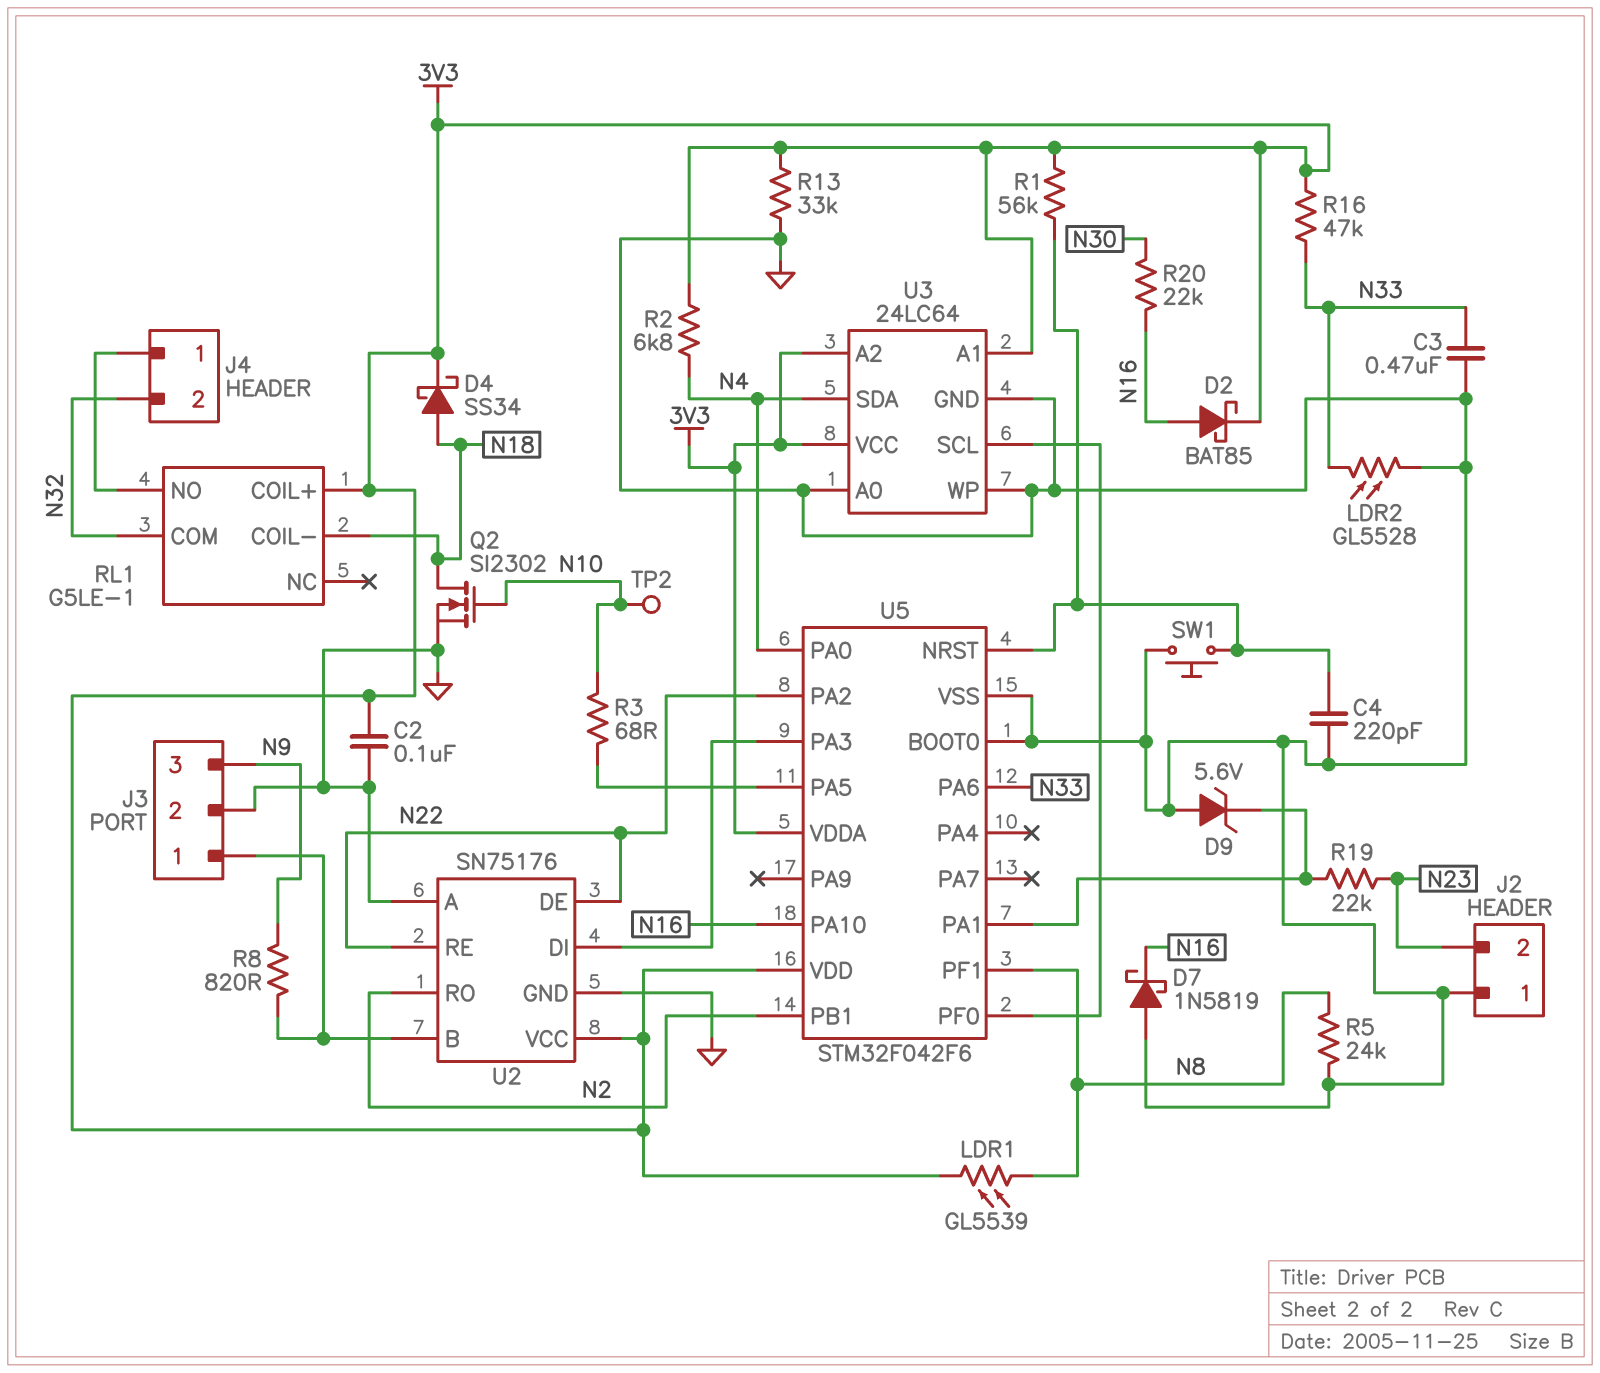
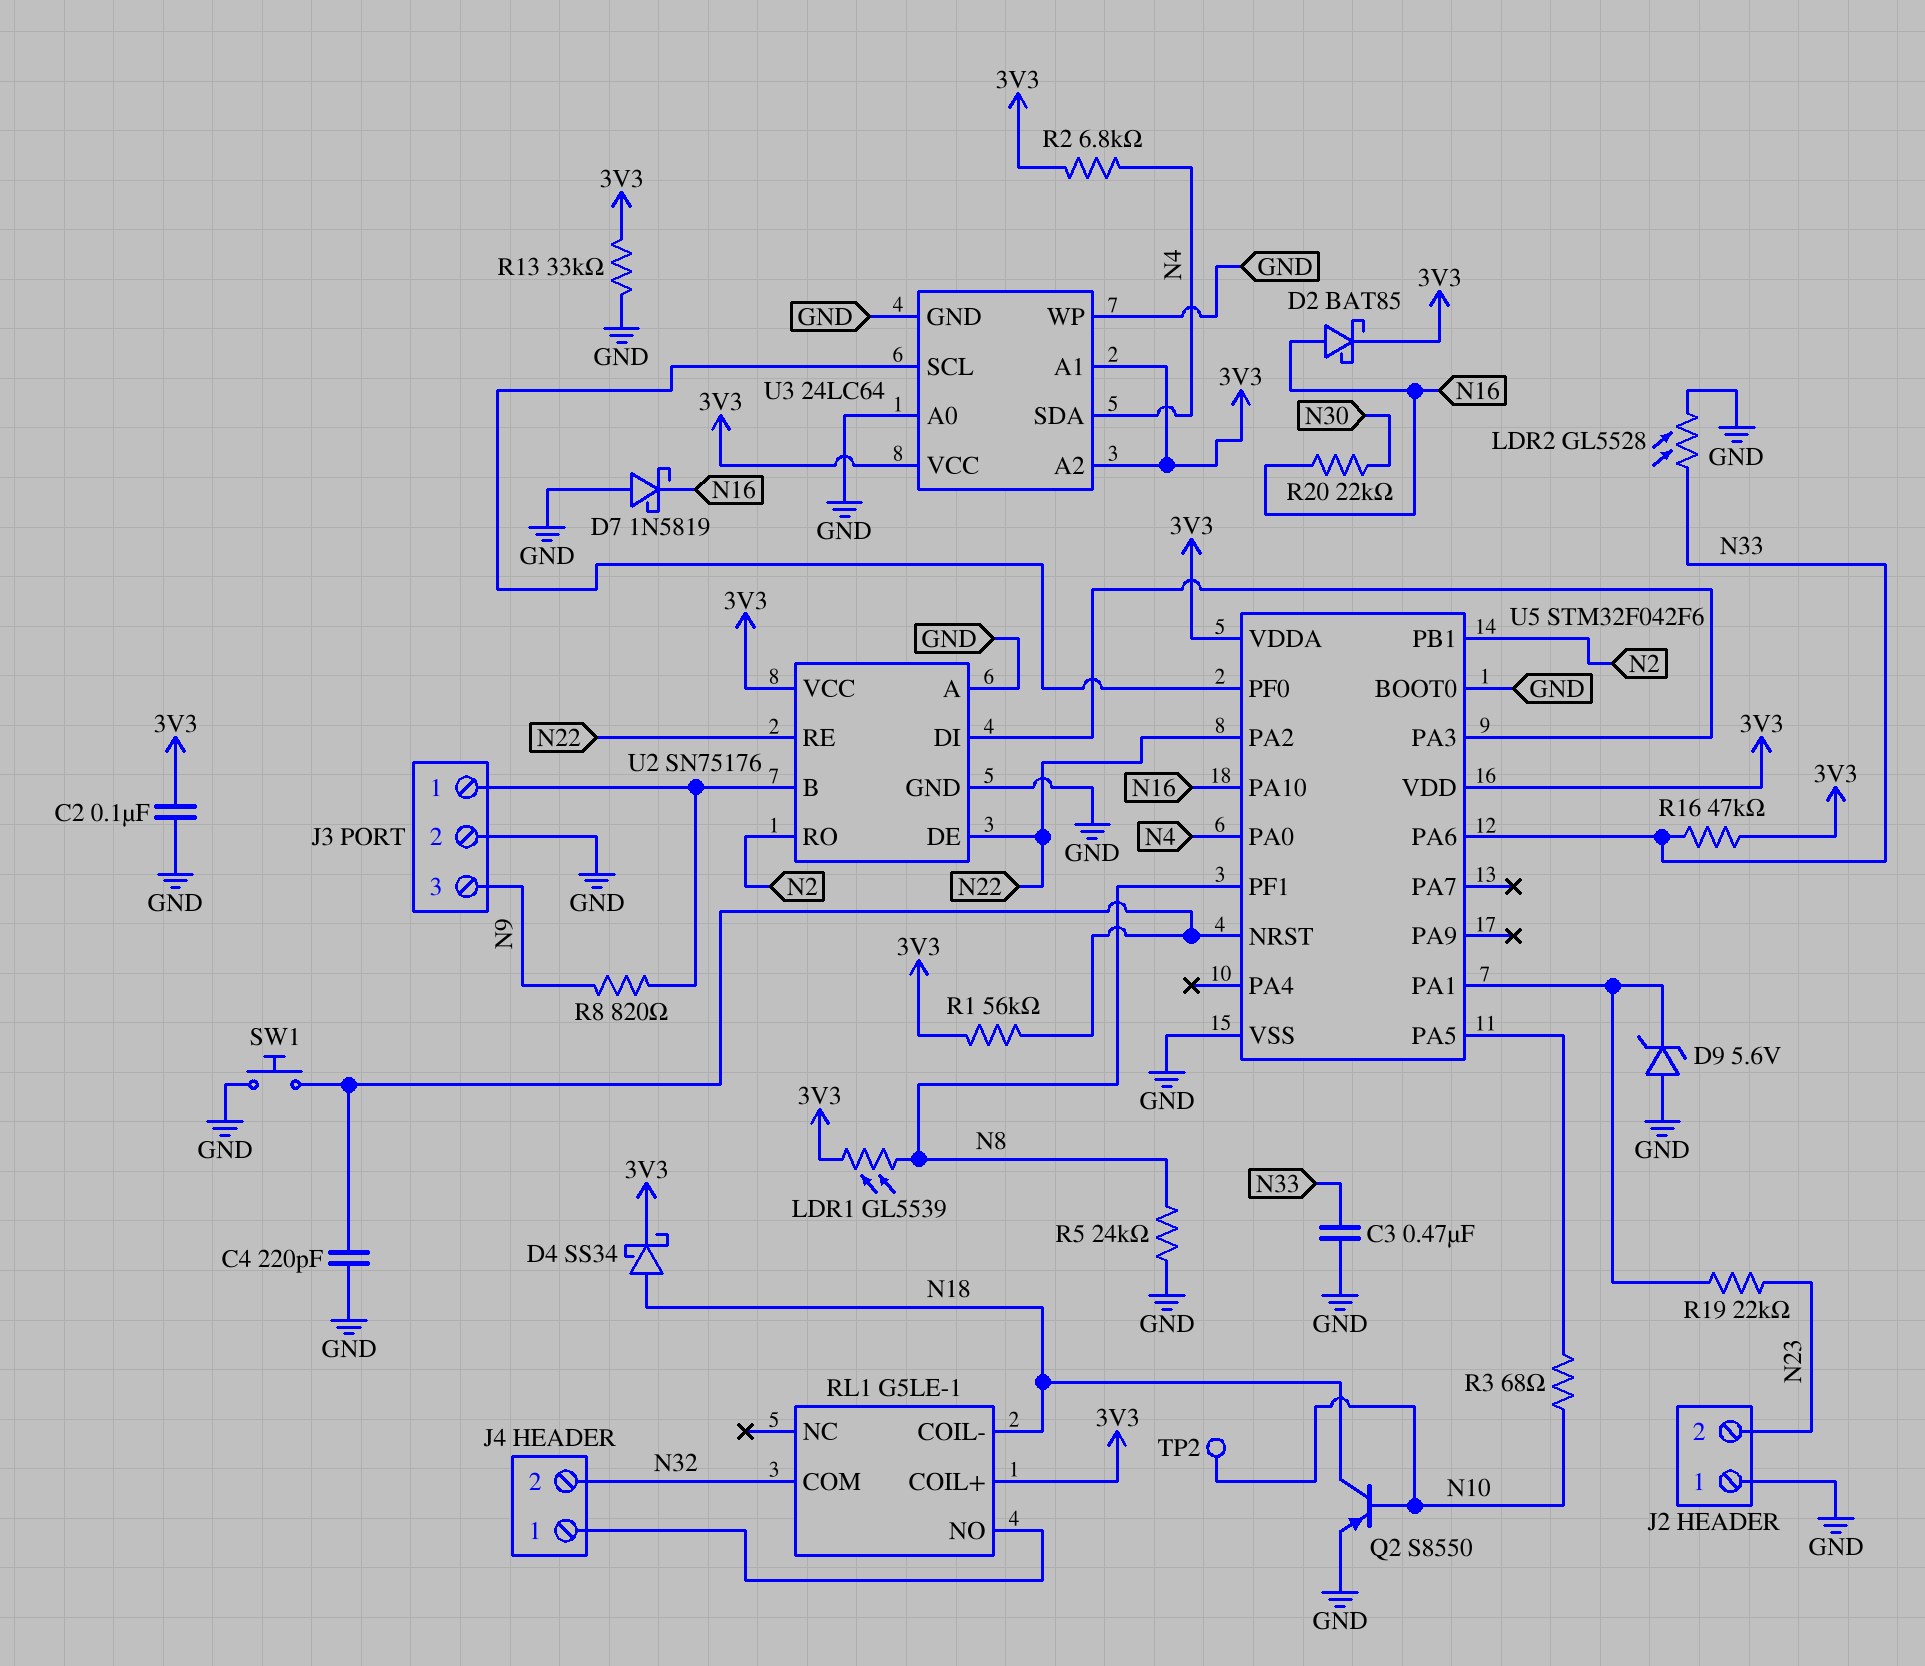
Q2: NMOS SI2302 (G N10, D N18, S GND) -> PNP S8550 (B N10, C N18, E GND)

